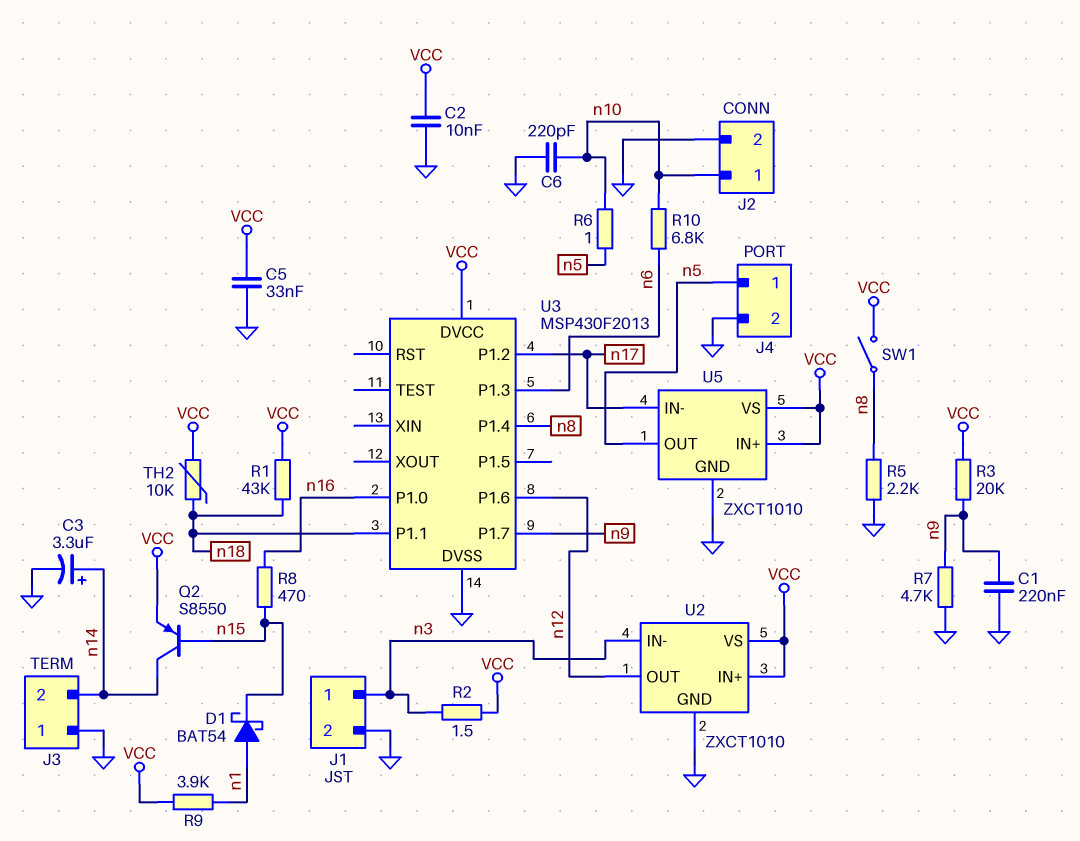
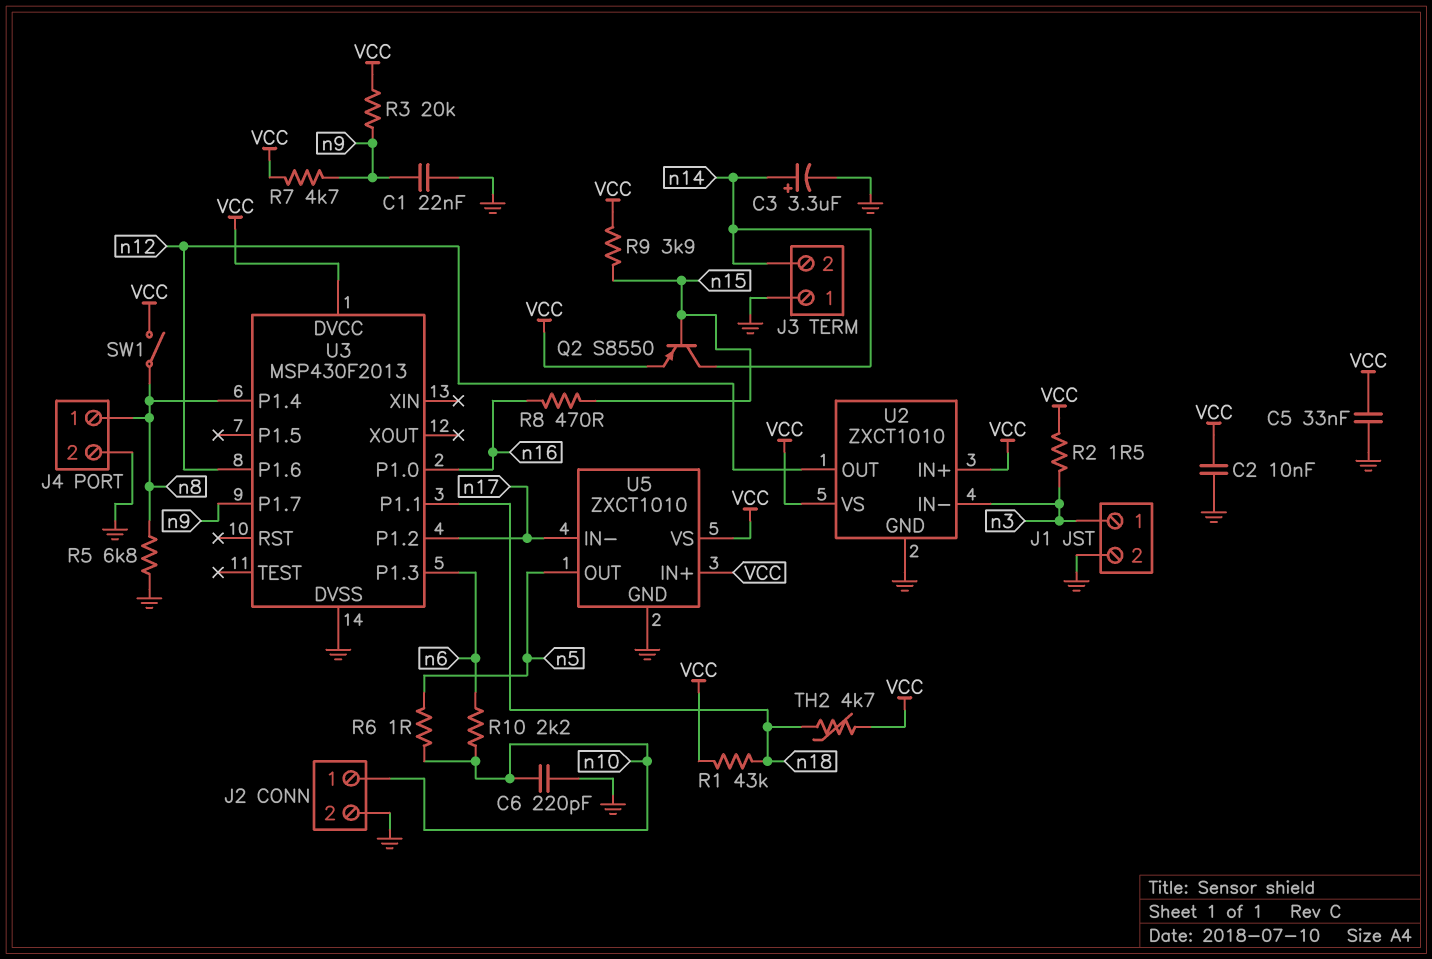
C1: 220nF (GND, n9) -> 22nF (GND, n9)
D1: schottky BAT54 (A n1, K n15) -> none
J4 pin 1: n5 -> n8
R5: 2.2k (GND, n8) -> 6.8k (GND, n8)
R7: 4.7k (GND, n9) -> 4.7k (VCC, n9)
R9: 3.9k (VCC, n1) -> 3.9k (VCC, n15)
R10: 6.8k (n6, n10) -> 2.2k (n6, n10)
TH2: 10k (VCC, n18) -> 4.7k (VCC, n18)

